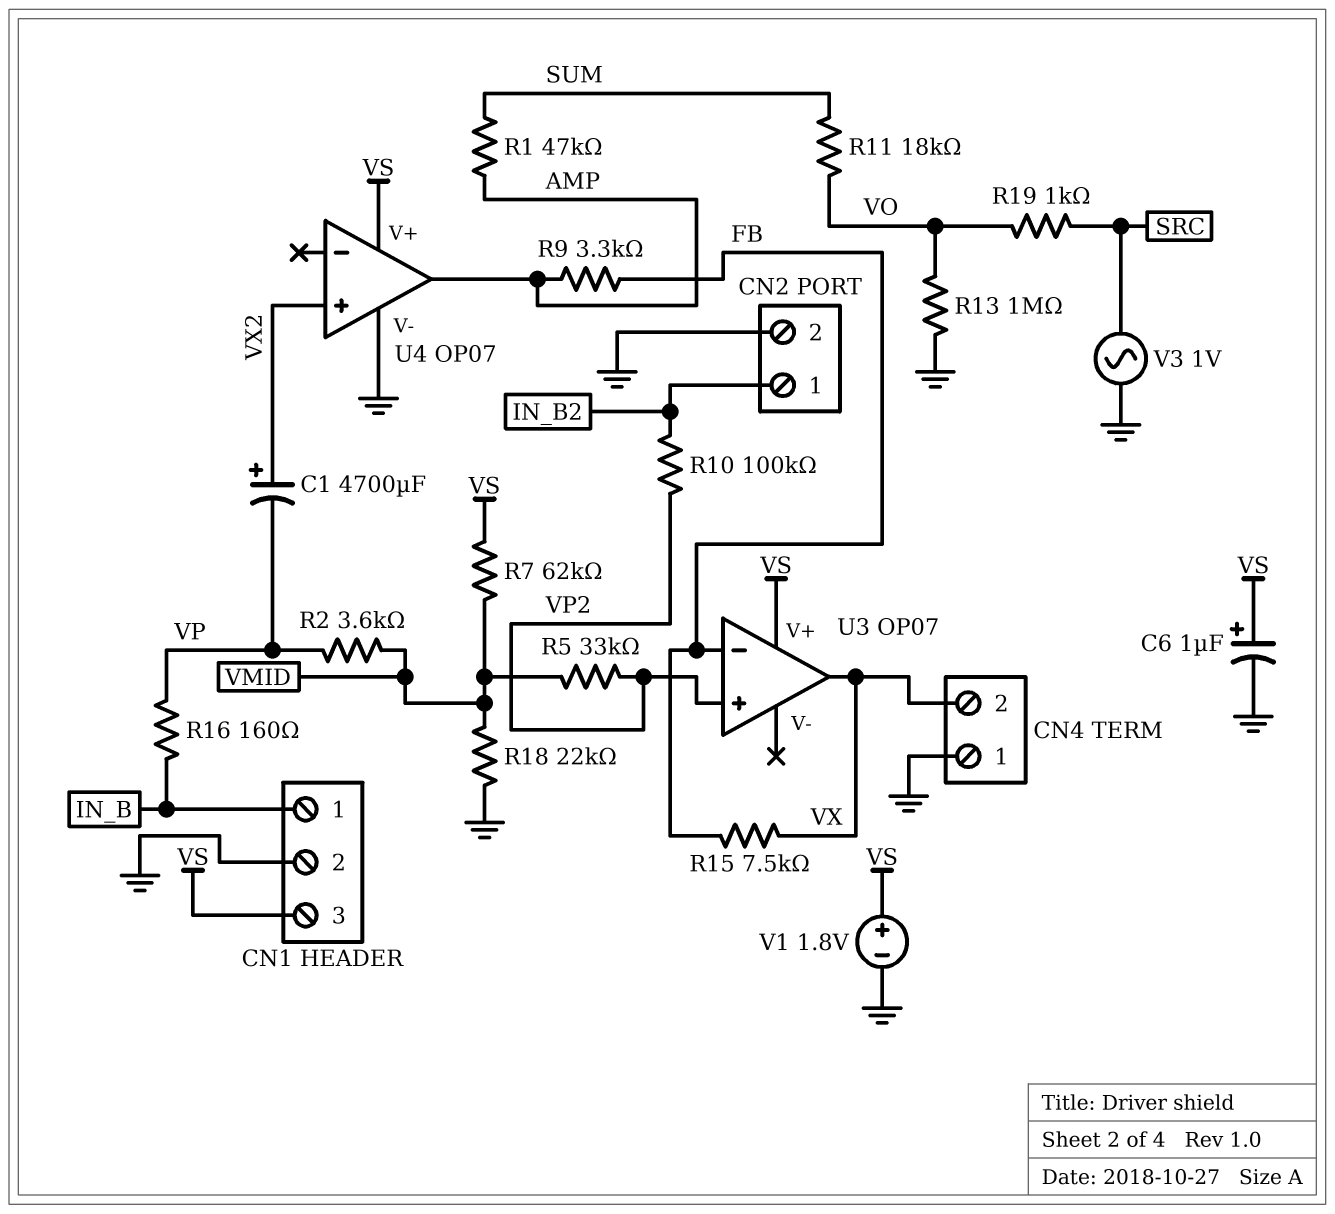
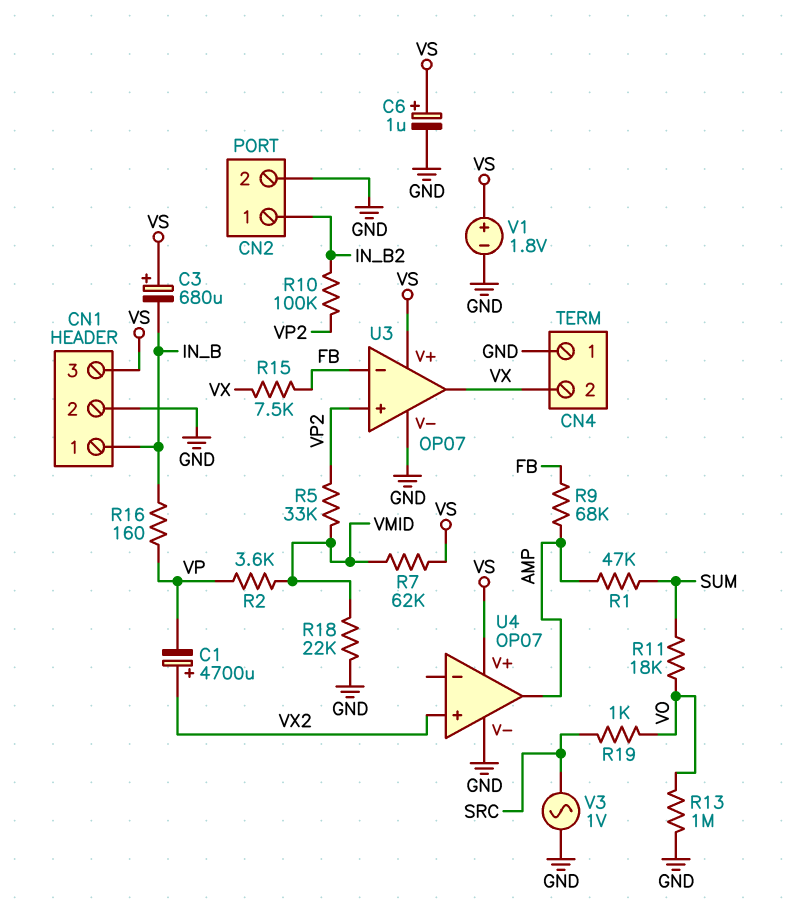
C3: none -> 680uF (plus VS, minus IN_B)
R9: 3.3k (AMP, FB) -> 68k (AMP, FB)
U3 pin V-: none -> GND

